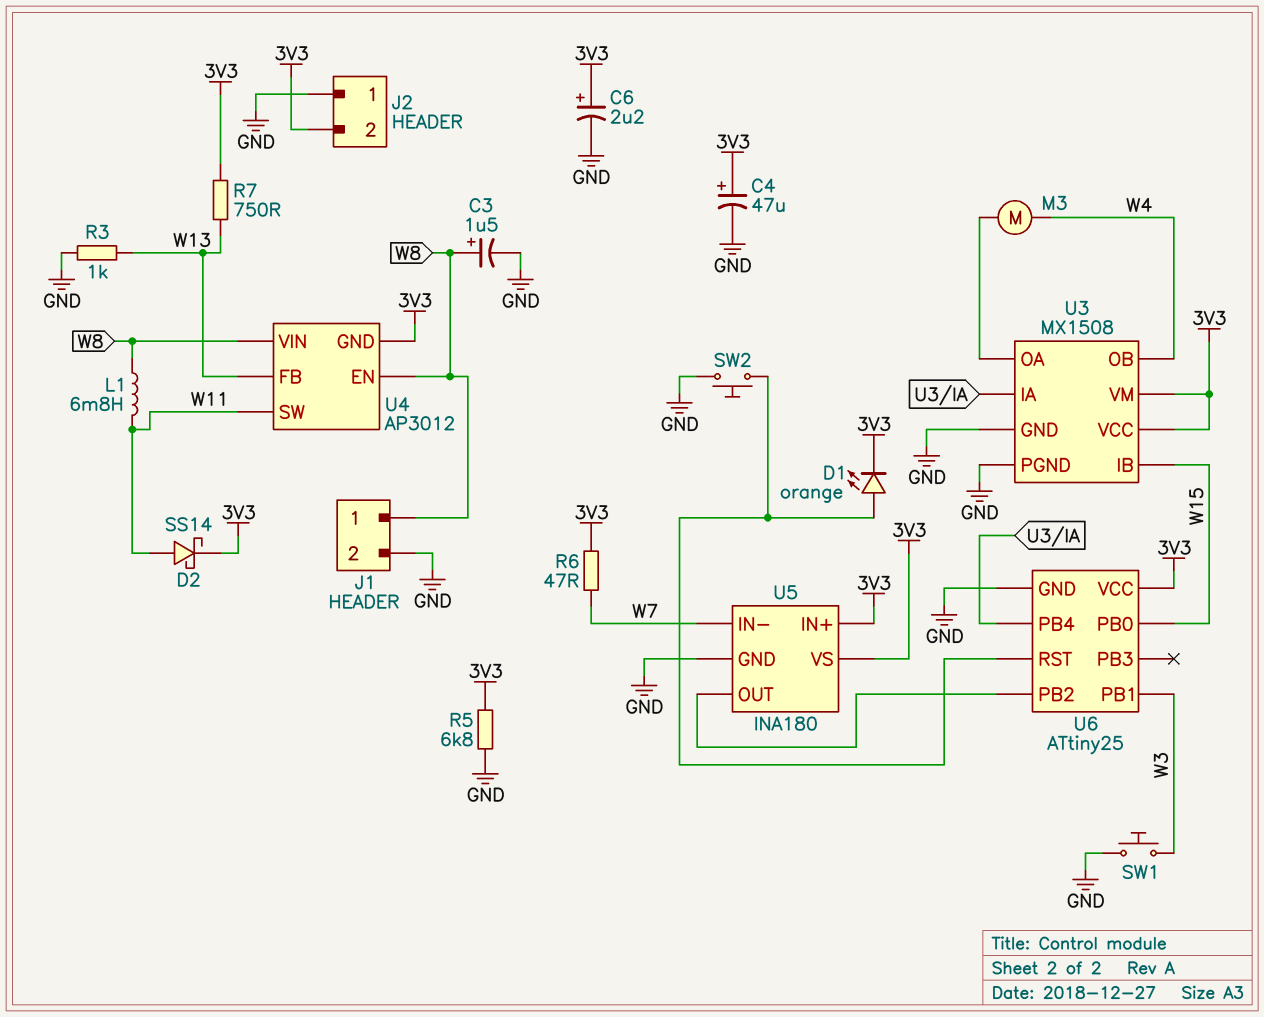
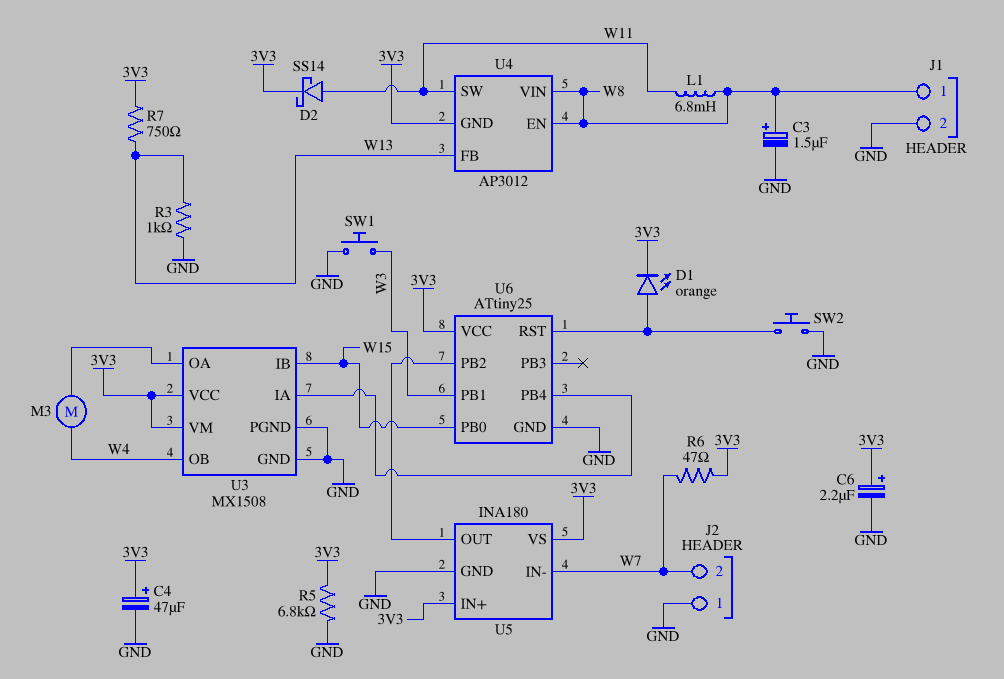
J2 pin 2: 3V3 -> W7

